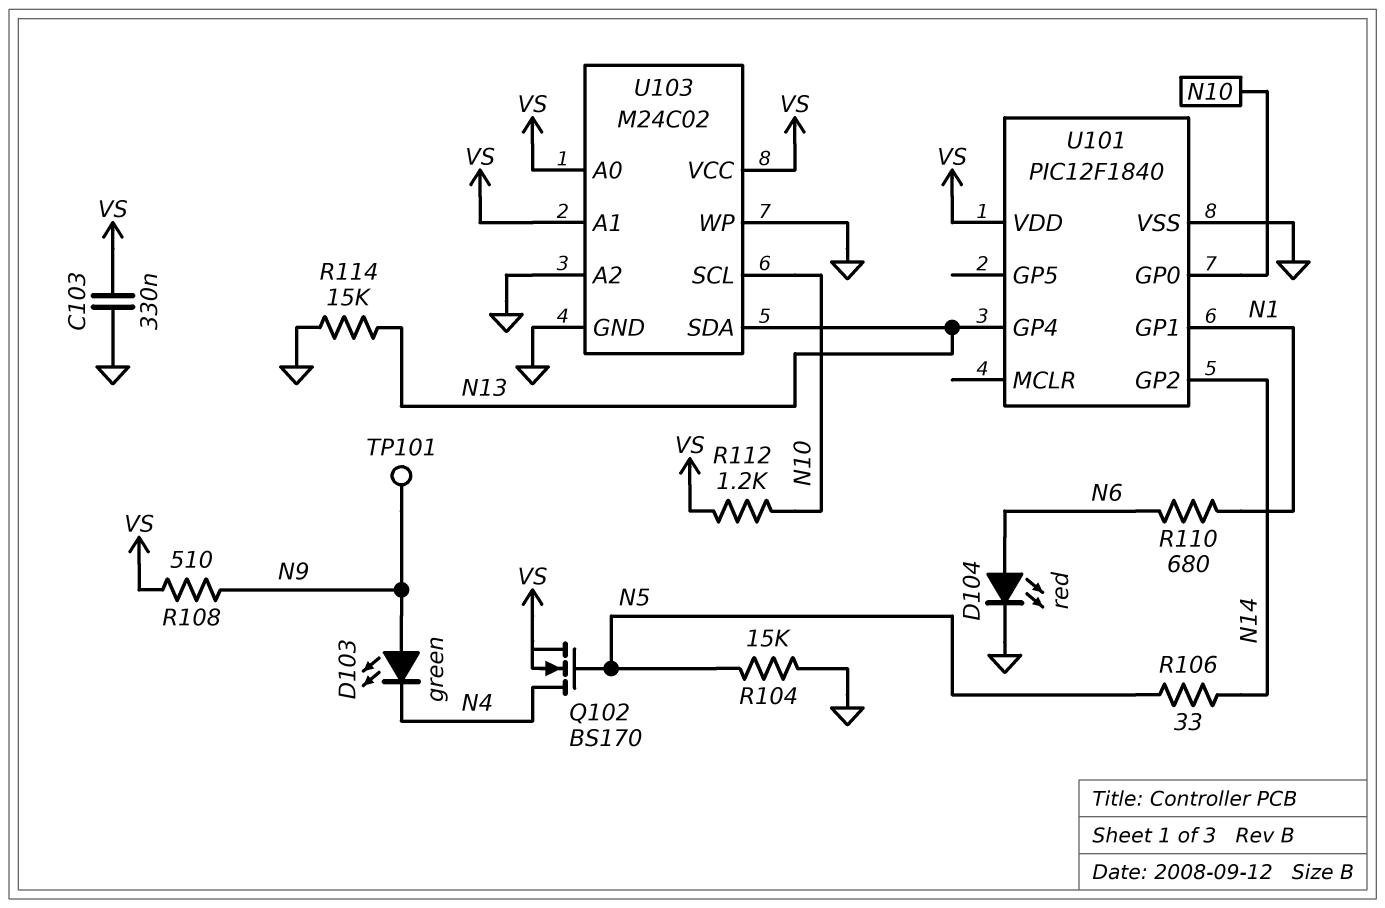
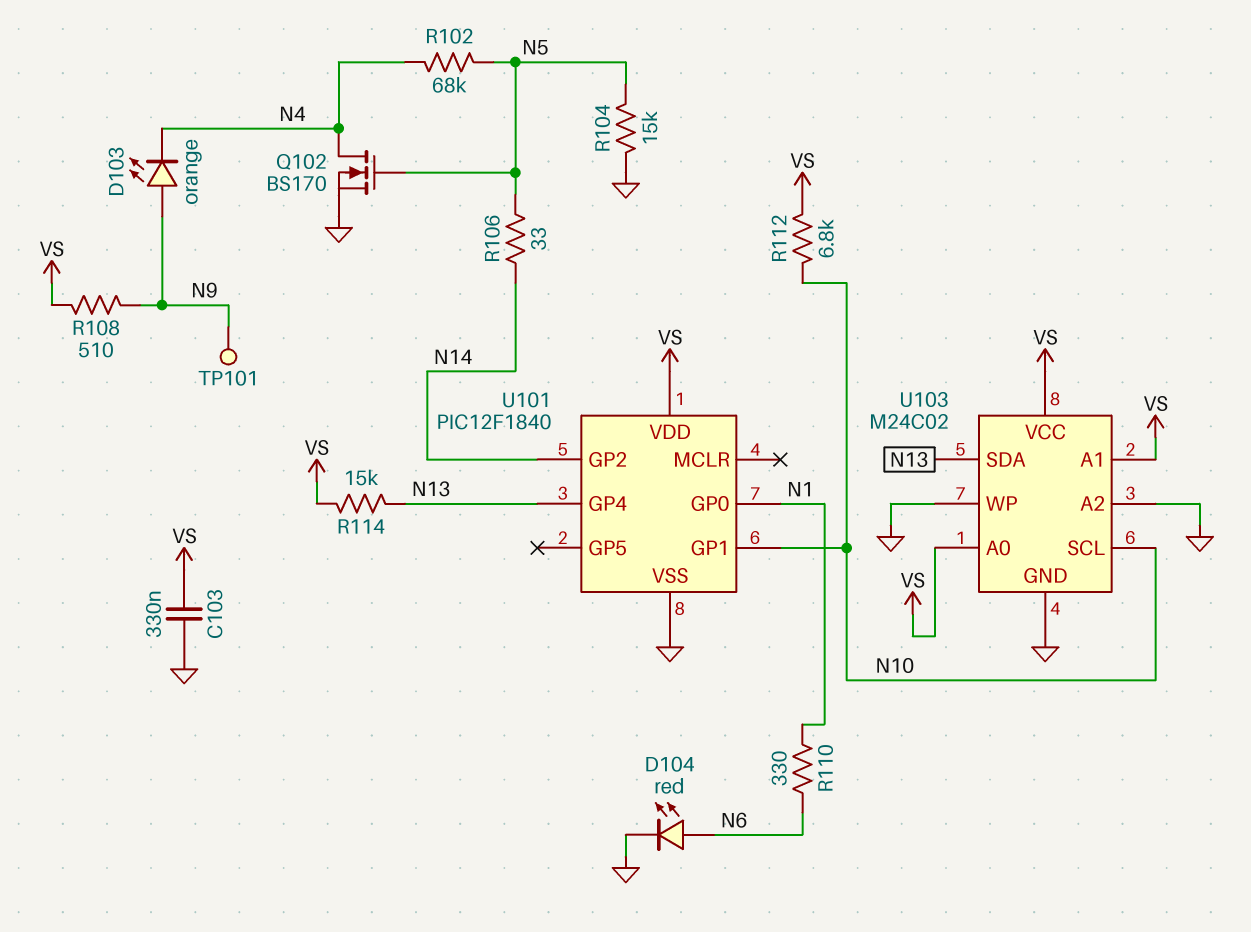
D103: LED green (A N9, K N4) -> LED orange (A N9, K N4)
Q102: NMOS BS170 (G N5, D N4, S VS) -> NMOS BS170 (G N5, D N4, S GND)
R102: none -> 68k (N4, N5)
R110: 680 (N1, N6) -> 330 (N1, N6)
R112: 1.2k (N10, VS) -> 6.8k (N10, VS)
R114: 15k (GND, N13) -> 15k (N13, VS)
U101 pin GP0: N10 -> N1
U101 pin GP1: N1 -> N10

